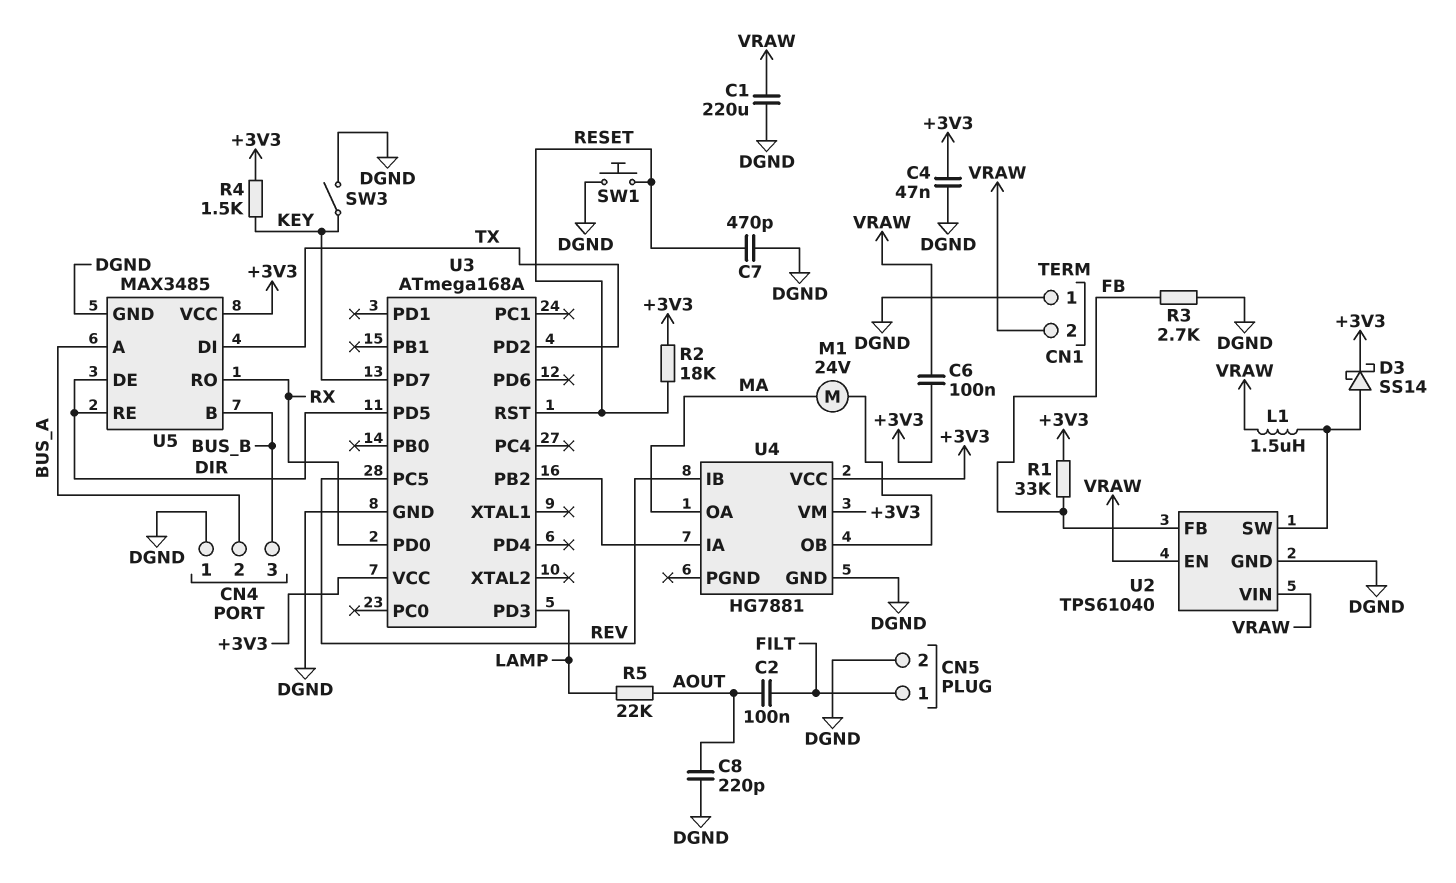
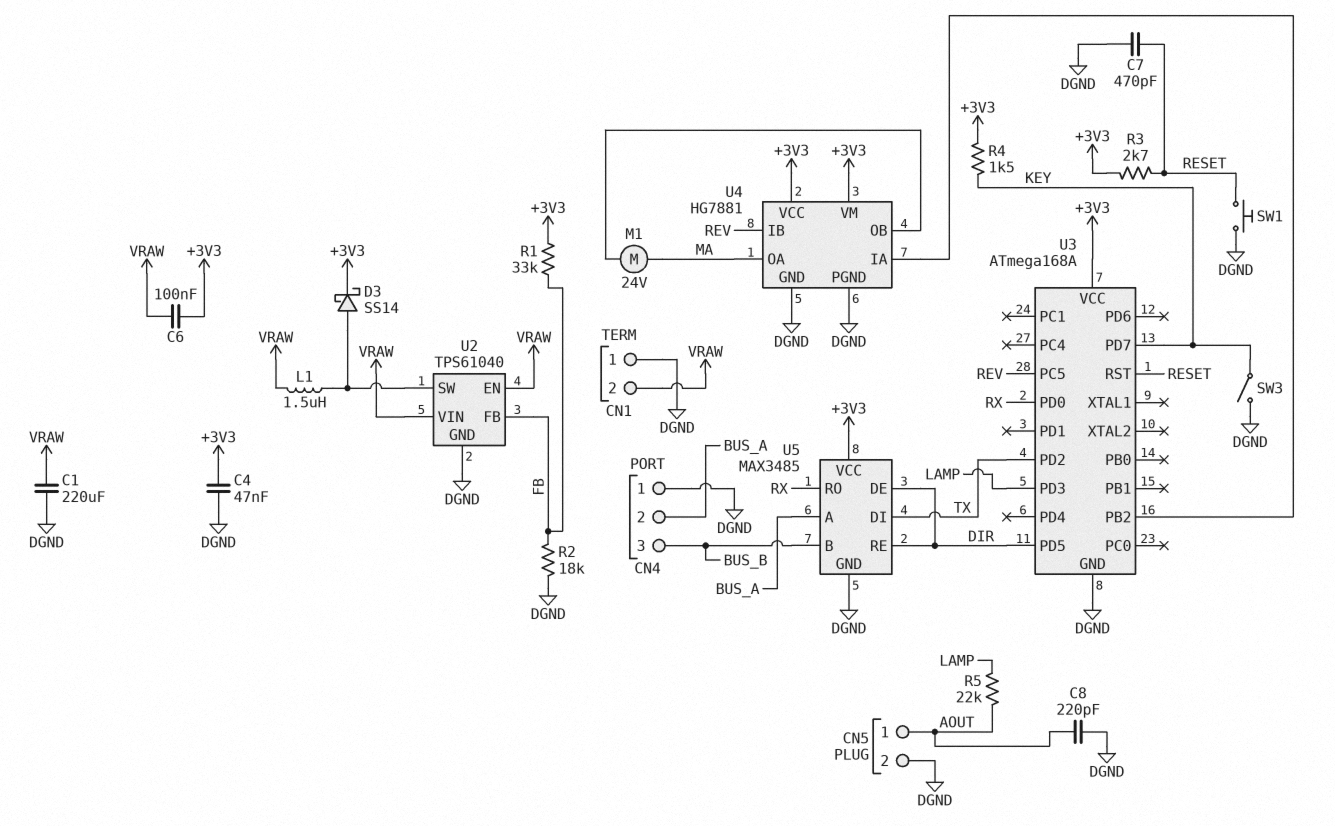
C2: 100nF (AOUT, FILT) -> none
CN5 pin 1: FILT -> AOUT
R2: 18k (+3V3, RESET) -> 18k (DGND, FB)
R3: 2.7k (DGND, FB) -> 2.7k (+3V3, RESET)
U4 pin PGND: none -> DGND

